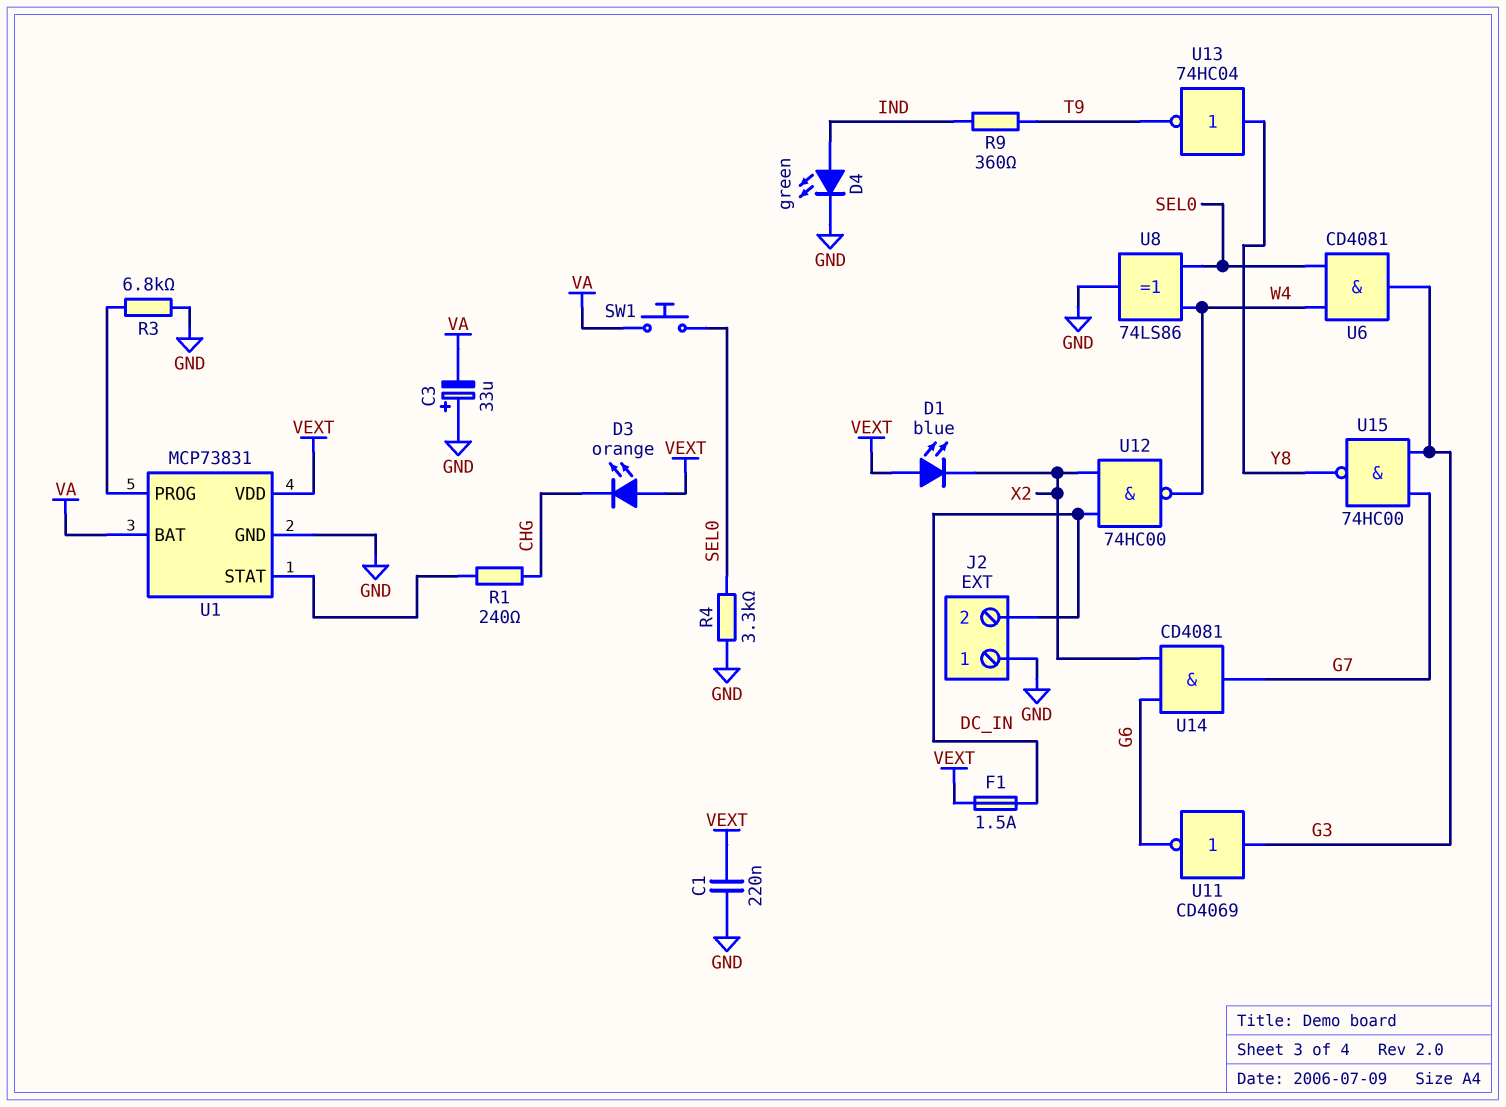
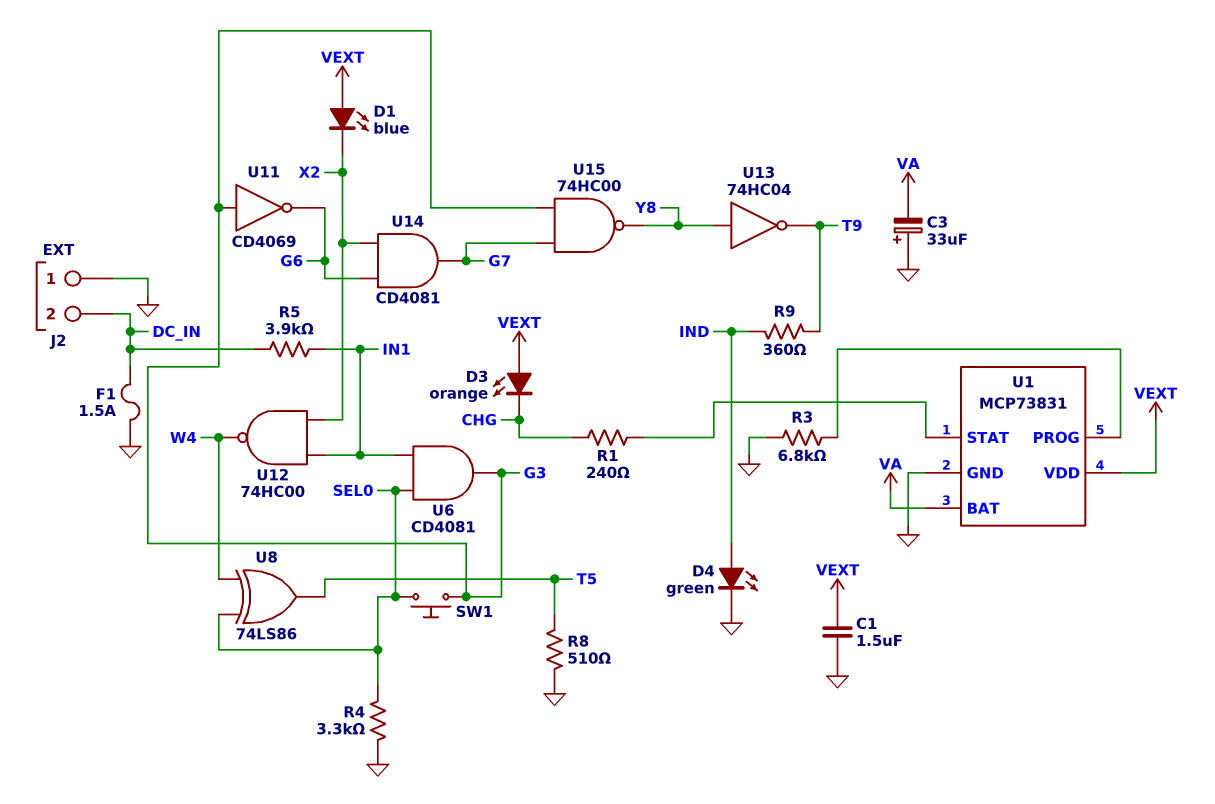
C1: 220nF (GND, VEXT) -> 1.5uF (GND, VEXT)
F1: 1.5A (DC_IN, VEXT) -> 1.5A (DC_IN, GND)
R5: none -> 3.9k (DC_IN, IN1)
R8: none -> 510 (GND, T5)
SW1: button (SEL0, VA) -> button (G3, SEL0)
U6: AND CD4081 (in SEL0, in W4, out G3) -> AND CD4081 (in IN1, in SEL0, out G3)
U8: XOR 74LS86 (in SEL0, in W4, out GND) -> XOR 74LS86 (in SEL0, in W4, out T5)
U12: NAND 74HC00 (in DC_IN, in X2, out W4) -> NAND 74HC00 (in IN1, in X2, out W4)

